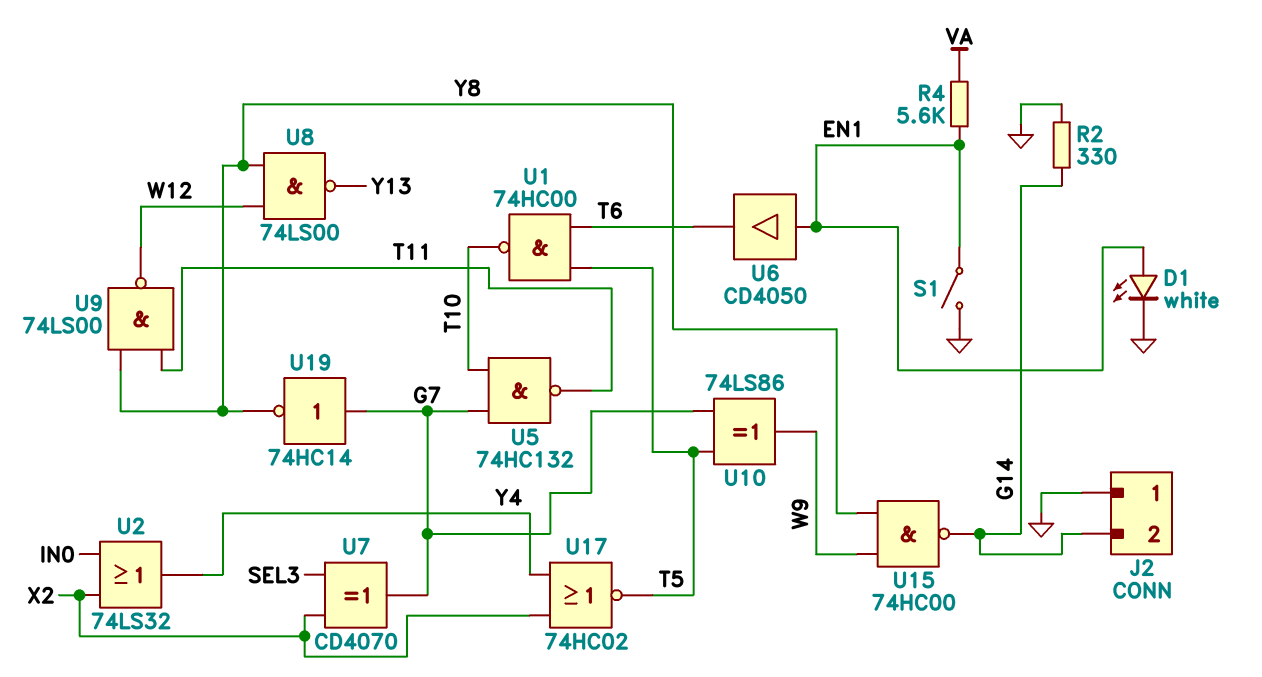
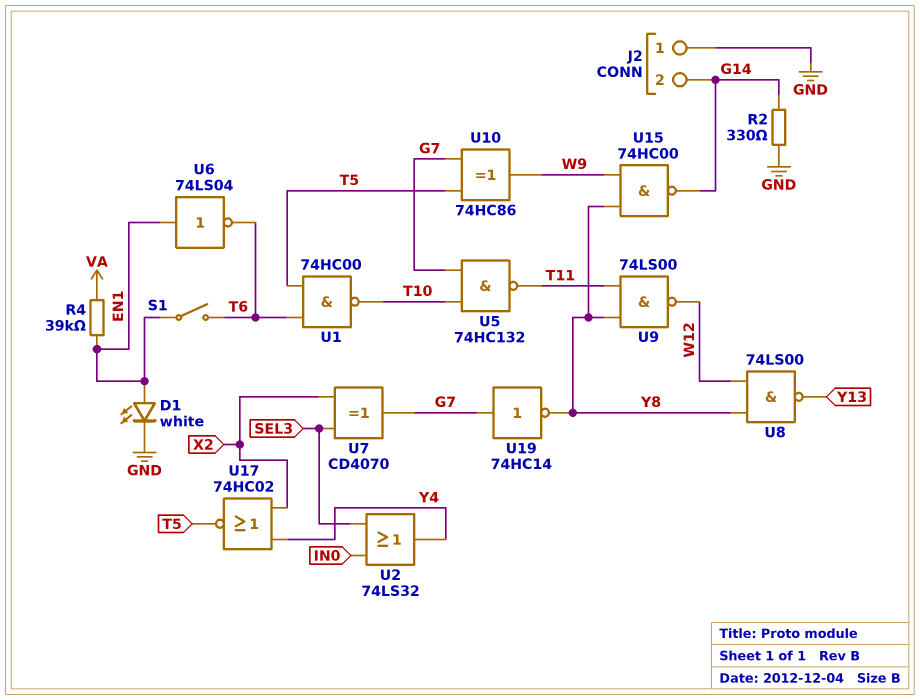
R4: 5.6k (EN1, VA) -> 39k (EN1, VA)
S1: switch (EN1, GND) -> switch (EN1, T6)
U2: OR 74LS32 (in IN0, in X2, out Y4) -> OR 74LS32 (in IN0, in SEL3, out Y4)
U6: buffer CD4050 (in EN1, out T6) -> NOT 74LS04 (in EN1, out T6)
U10: XOR 74LS86 (in G7, in T5, out W9) -> XOR 74HC86 (in G7, in T5, out W9)

